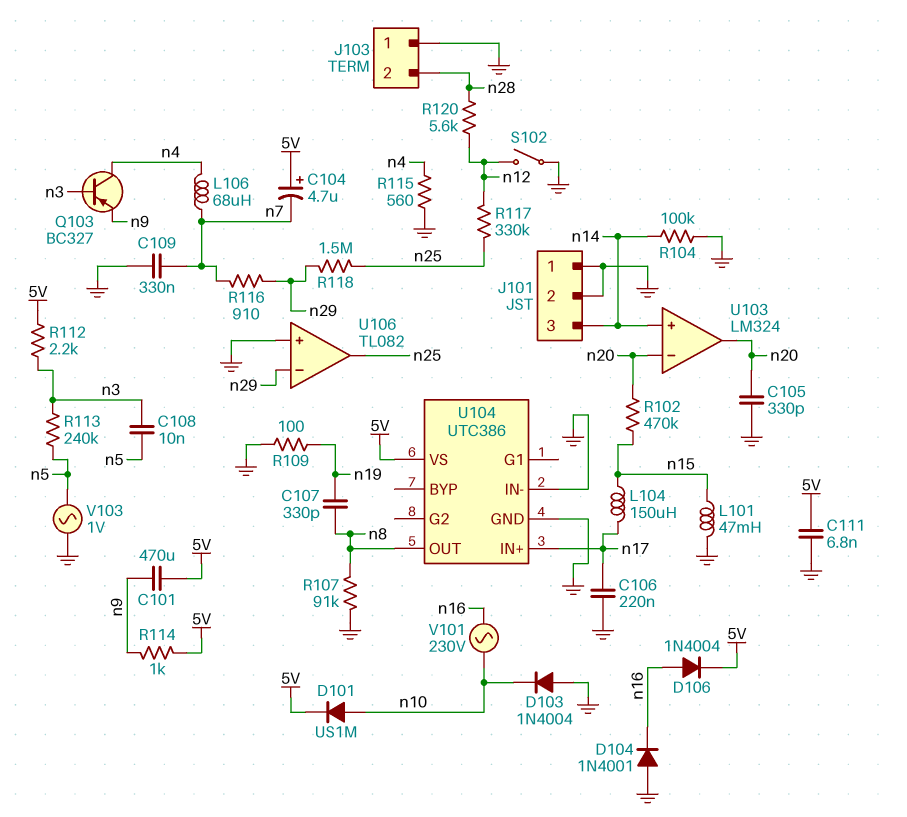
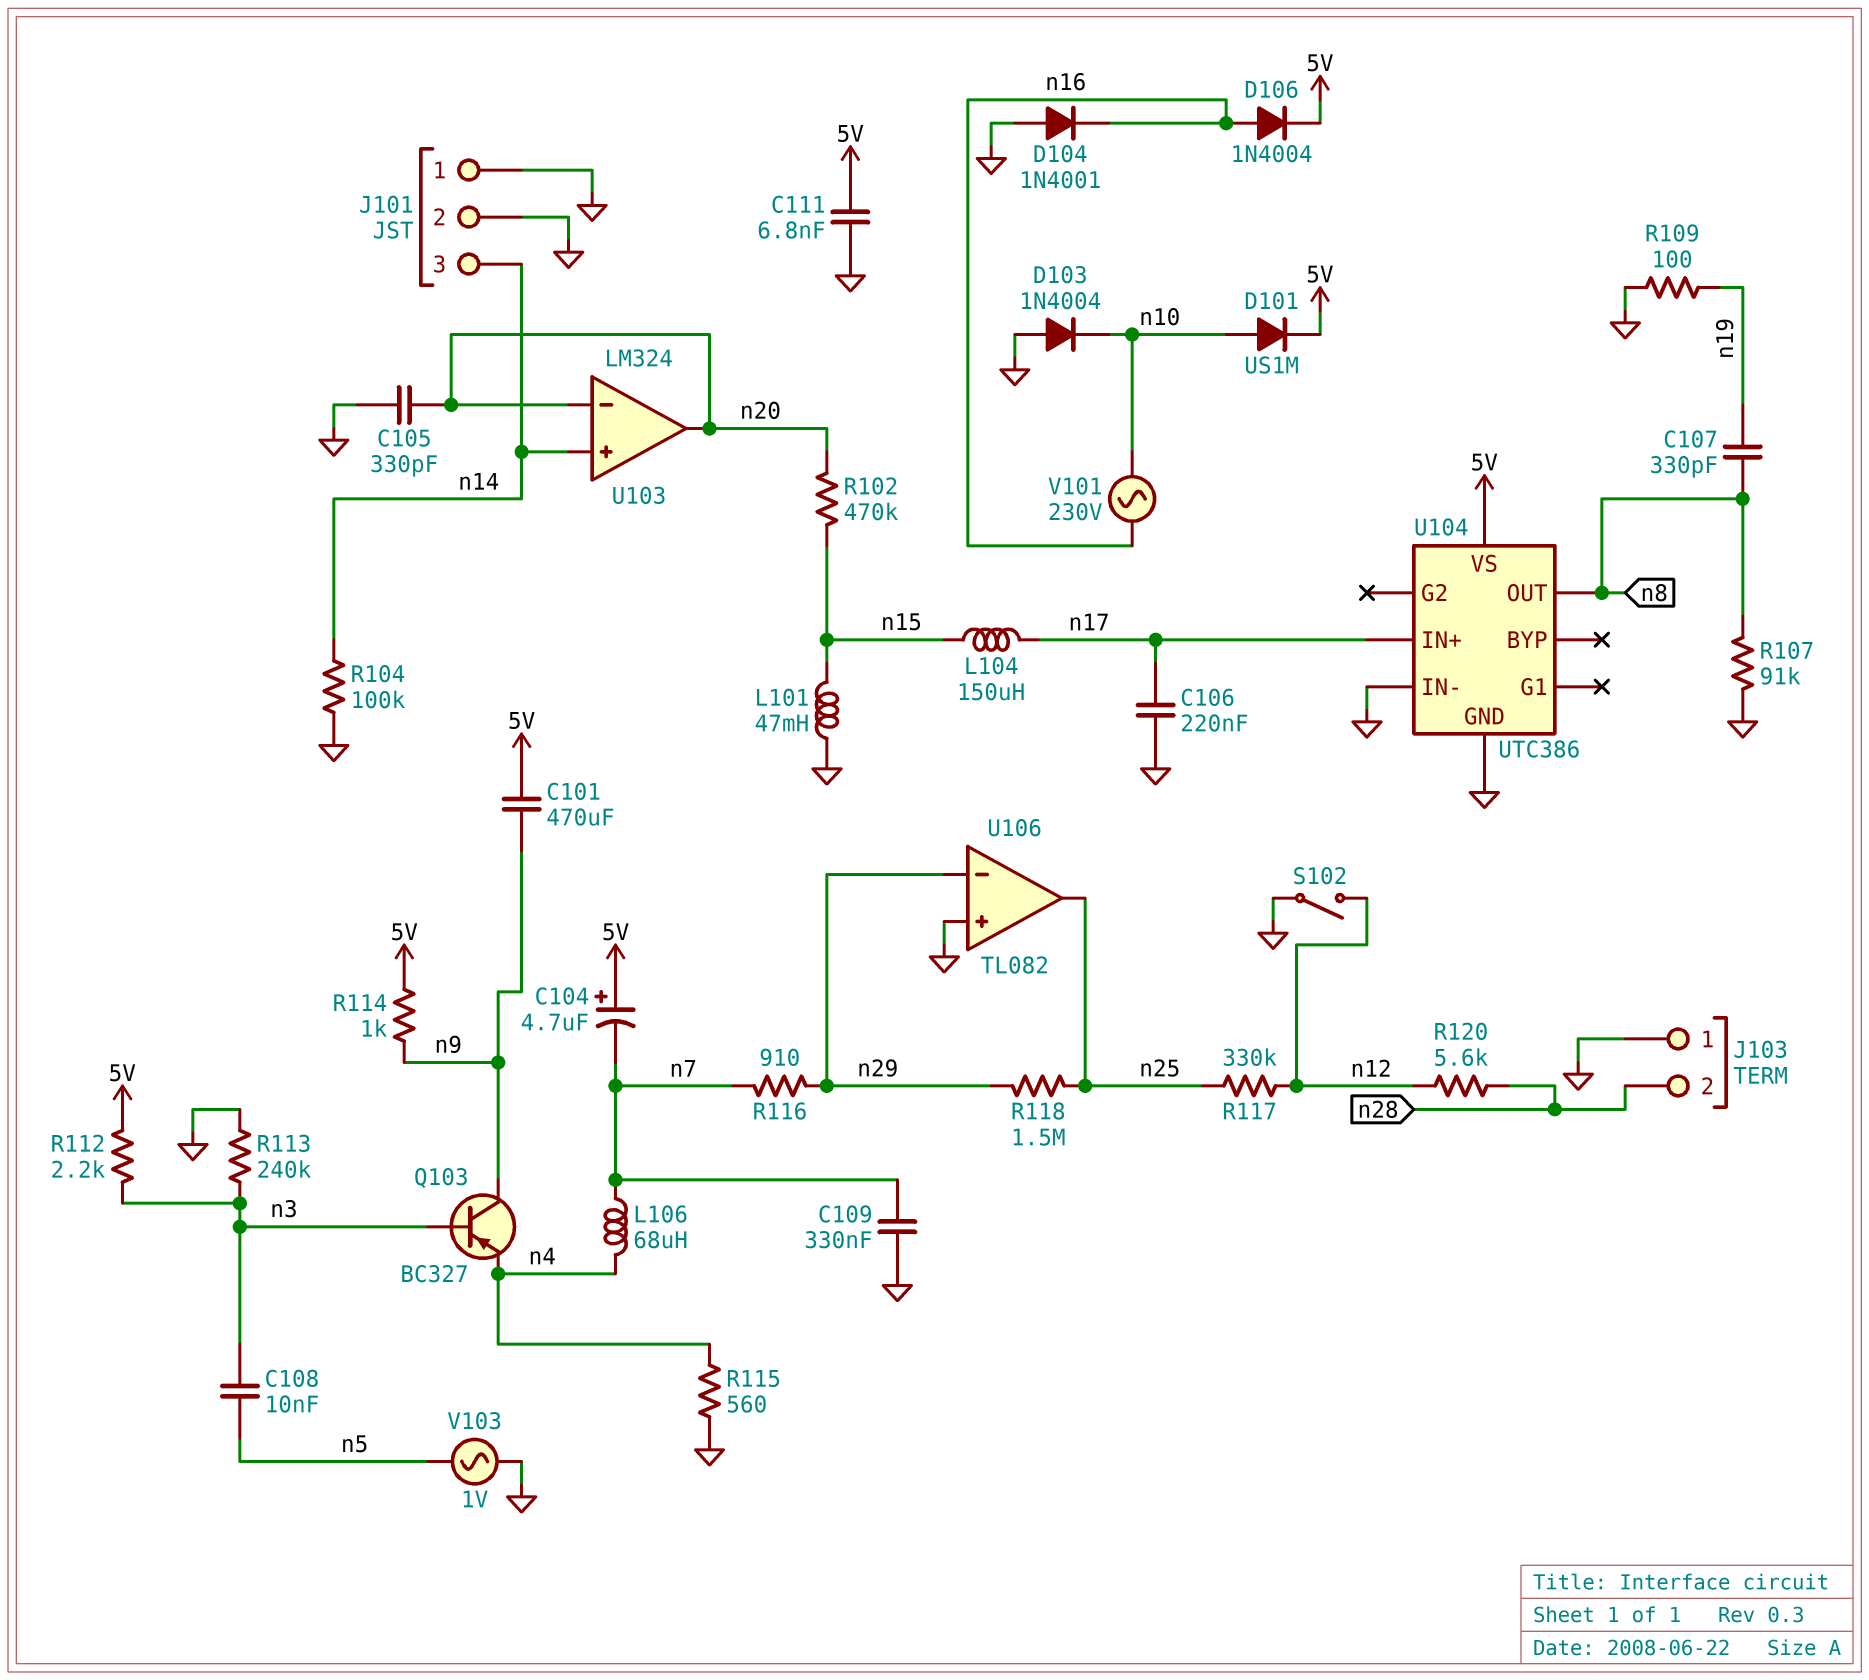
Q103: PNP BC327 (B n3, C n4, E n9) -> PNP BC327 (B n3, C n9, E n4)
R113: 240k (n3, n5) -> 240k (GND, n3)

